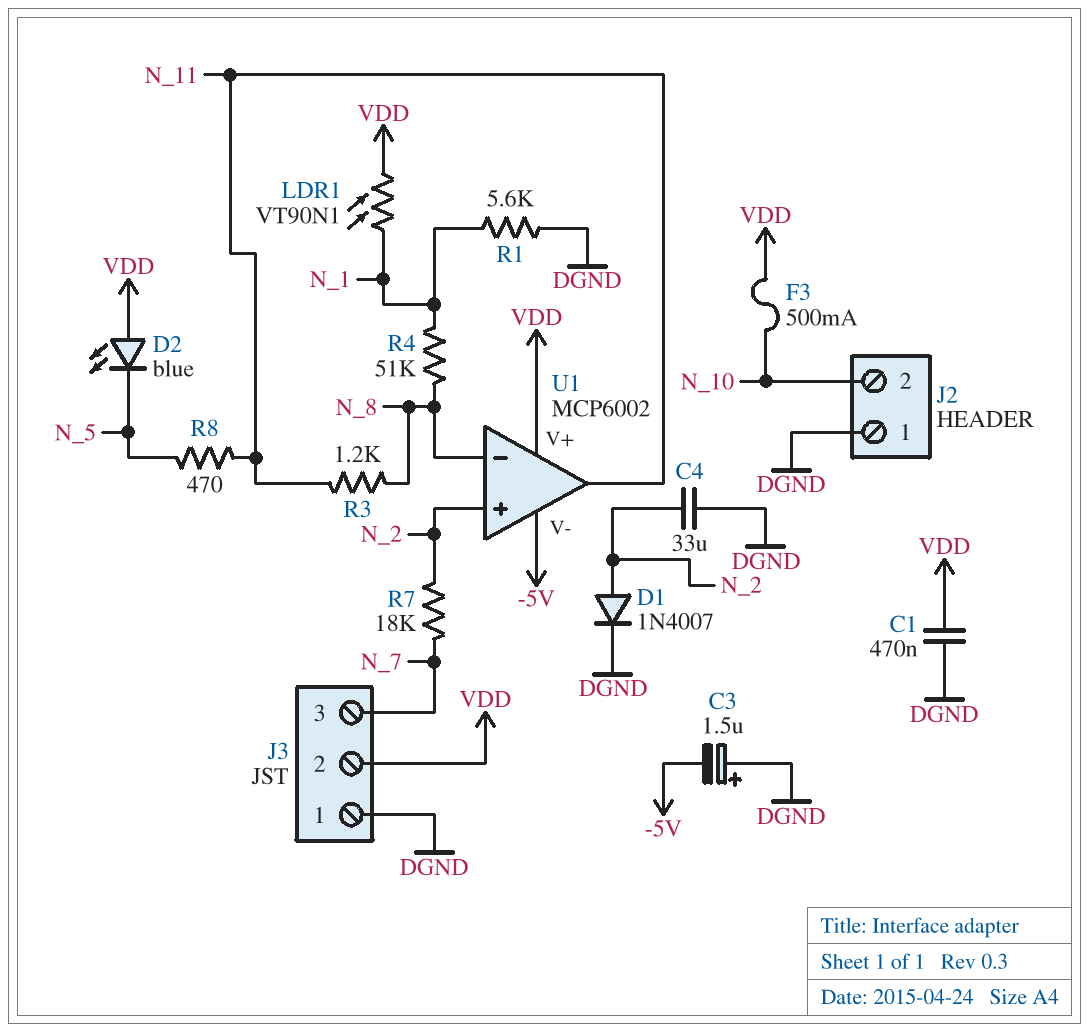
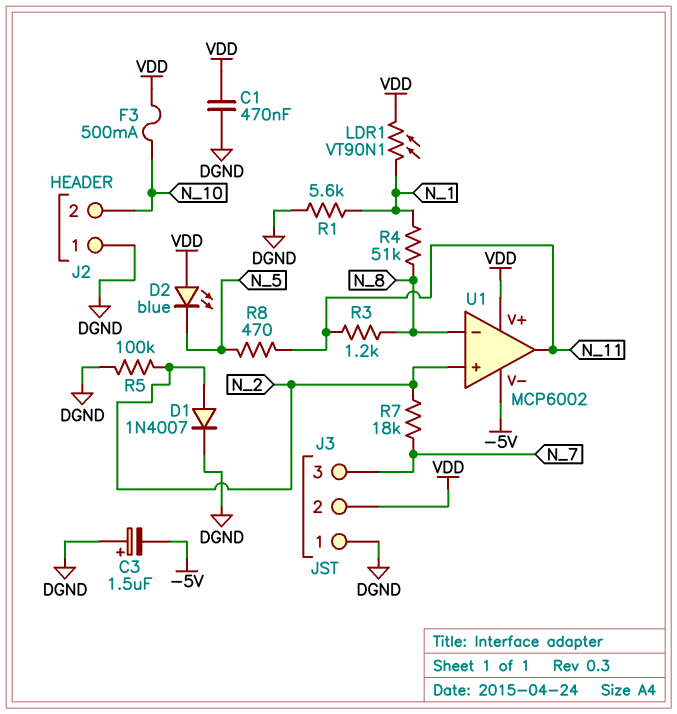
C4: 33uF (DGND, N_2) -> none
R5: none -> 100k (DGND, N_2)

